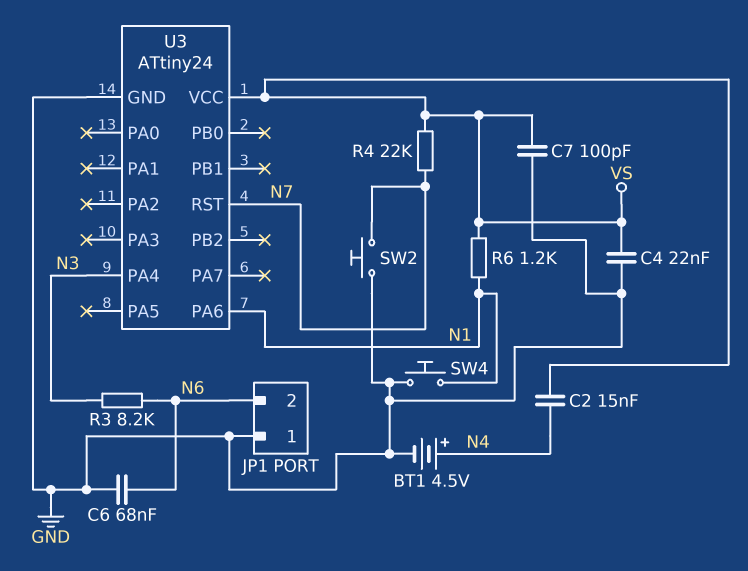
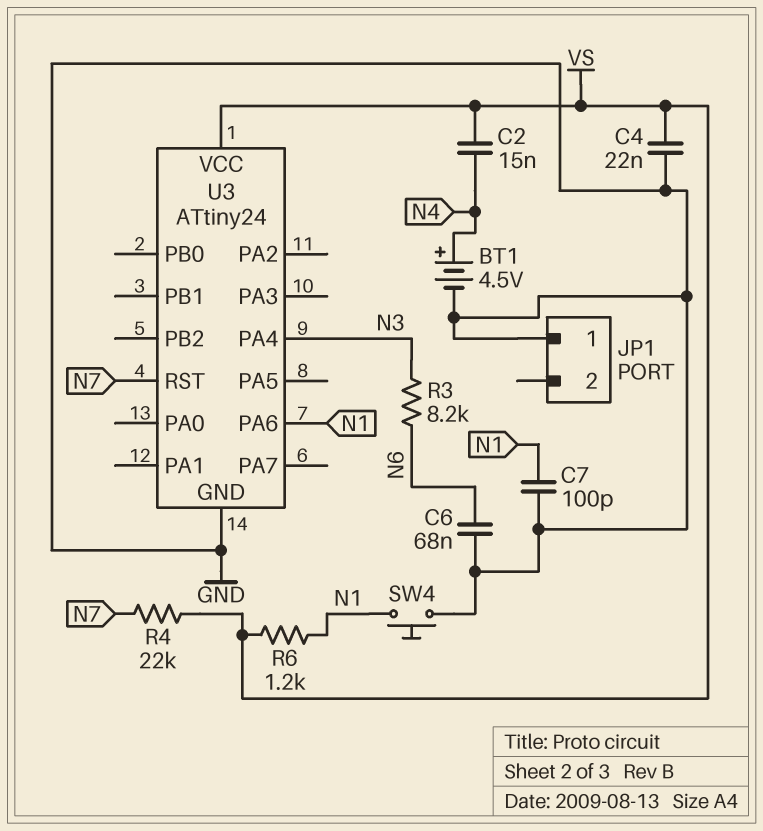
C7: 100pF (GND, VS) -> 100pF (GND, N1)
JP1 pin 2: N6 -> none
SW2: button (GND, N7) -> none

